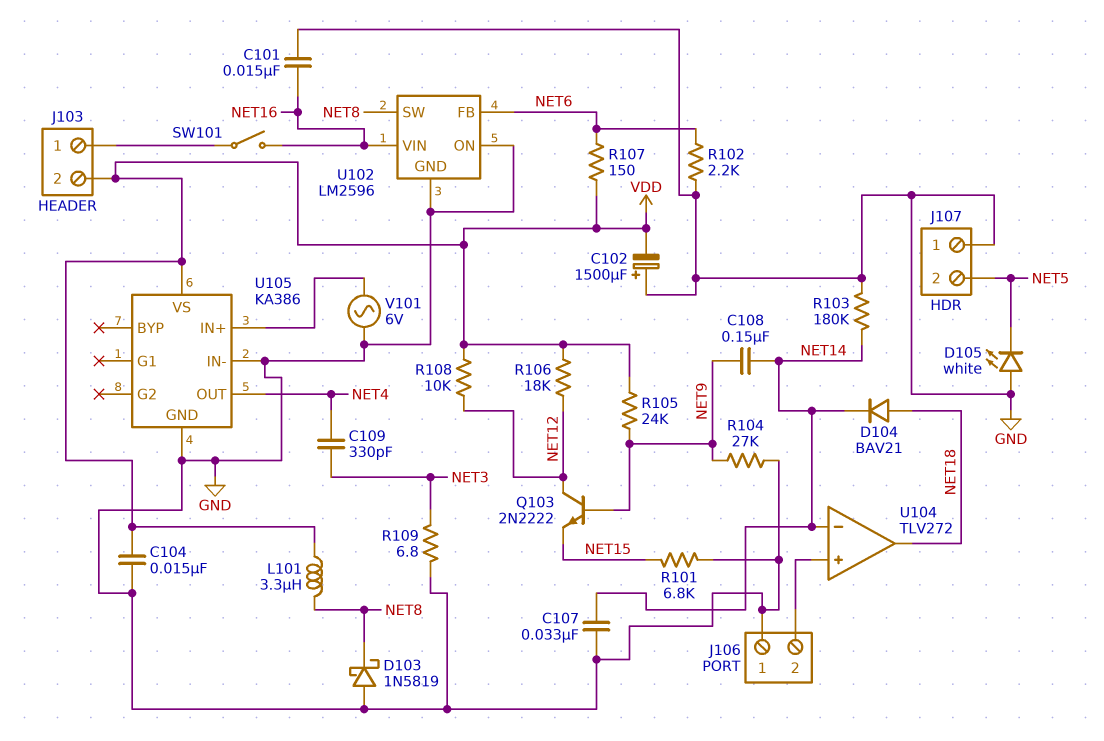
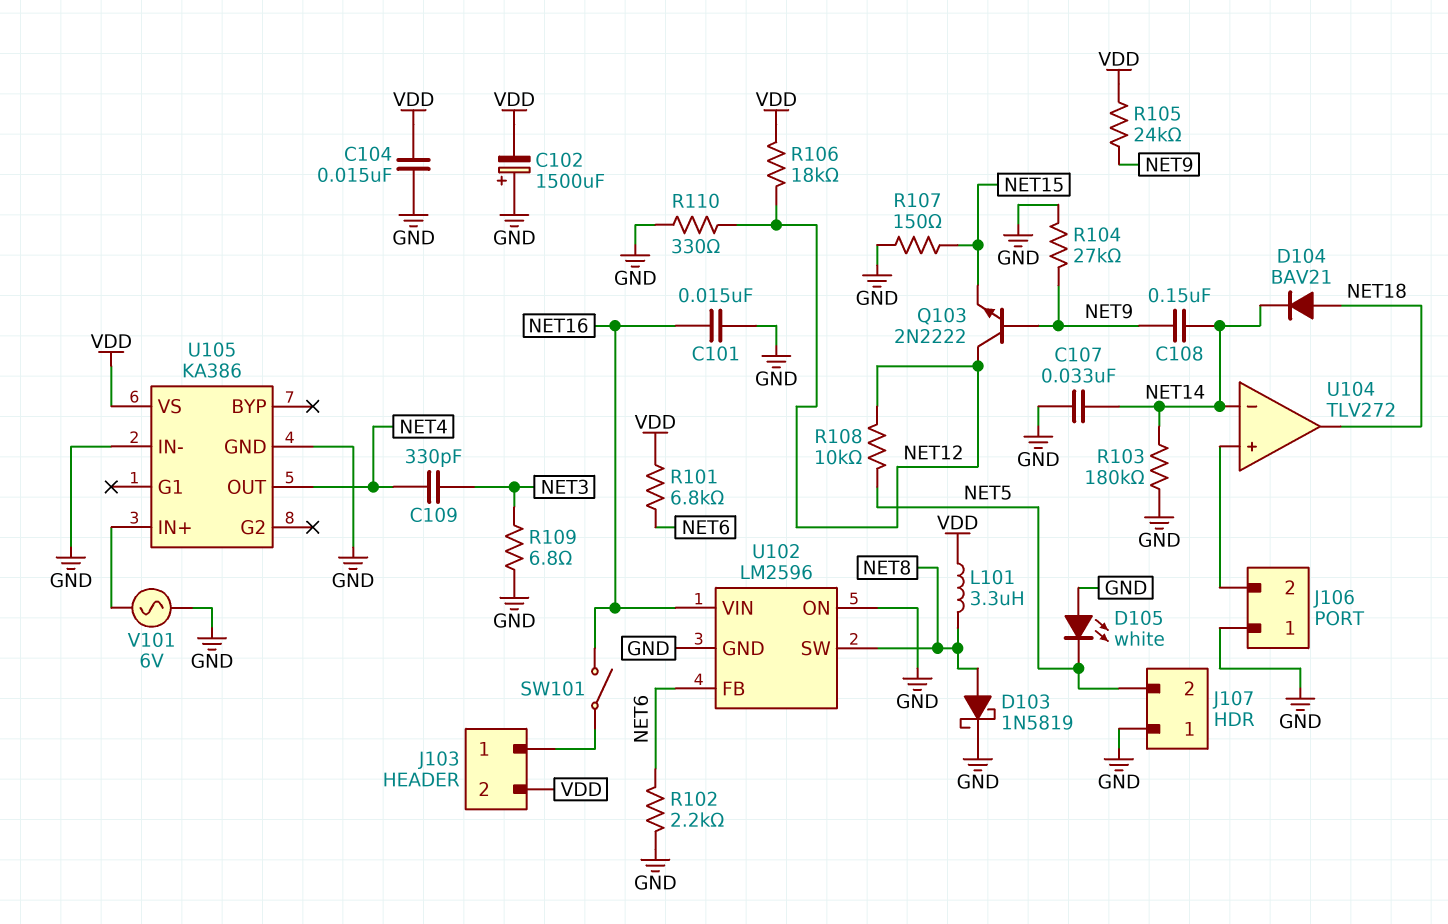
D103: schottky 1N5819 (A GND, K NET8) -> schottky 1N5819 (A NET8, K GND)
R101: 6.8k (GND, NET15) -> 6.8k (NET6, VDD)
R107: 150 (NET6, VDD) -> 150 (GND, NET15)
R108: 10k (NET12, VDD) -> 10k (NET5, NET12)
R110: none -> 330 (GND, NET12)

